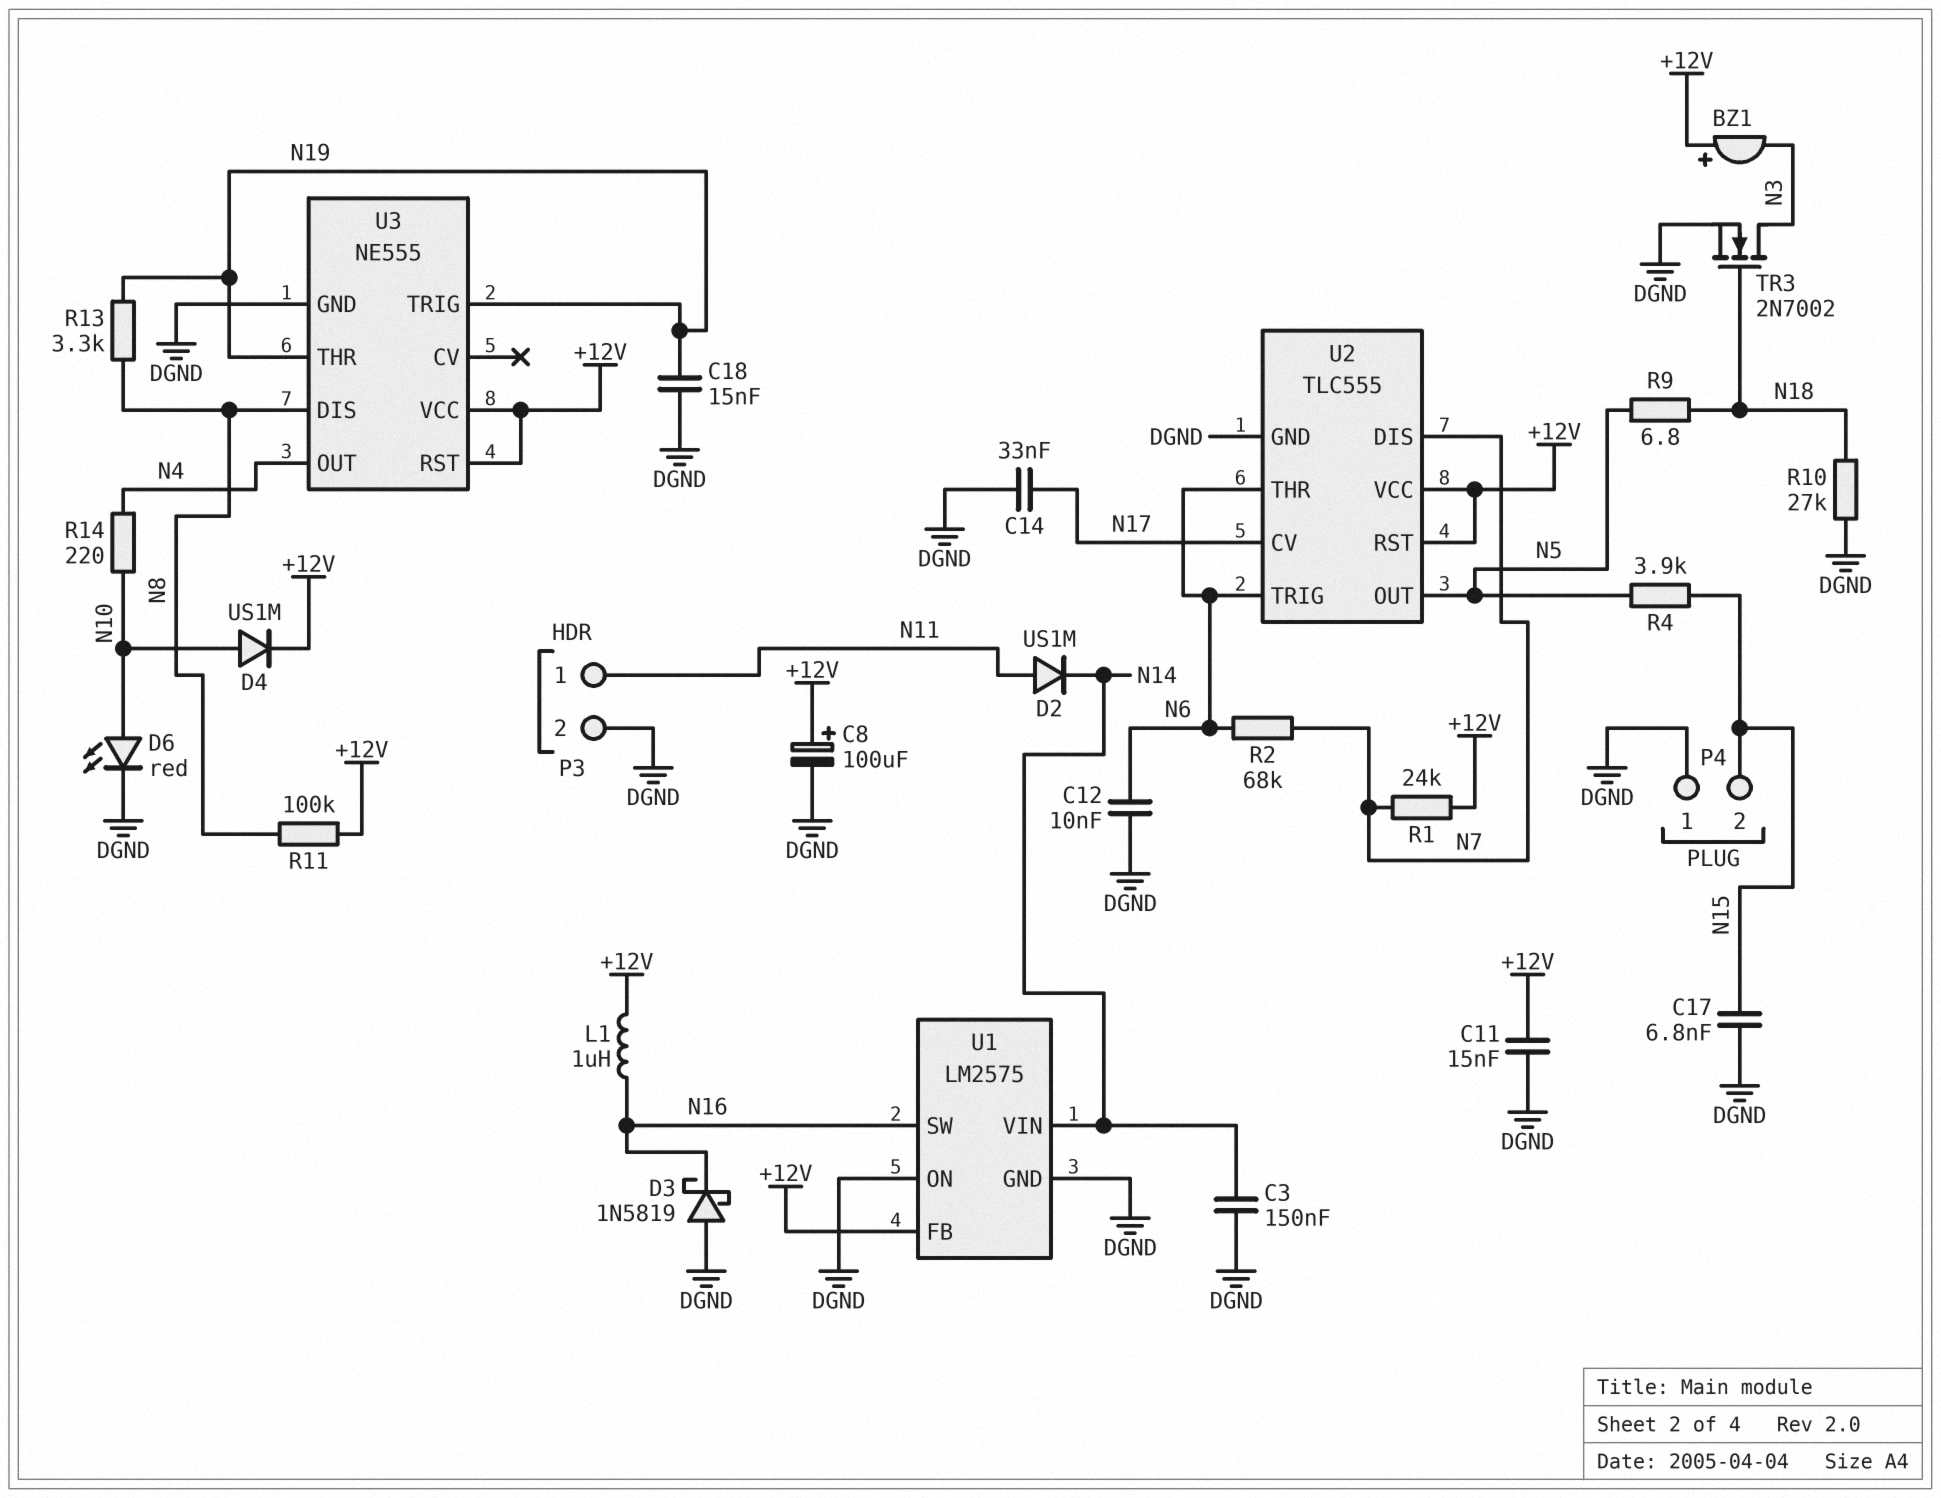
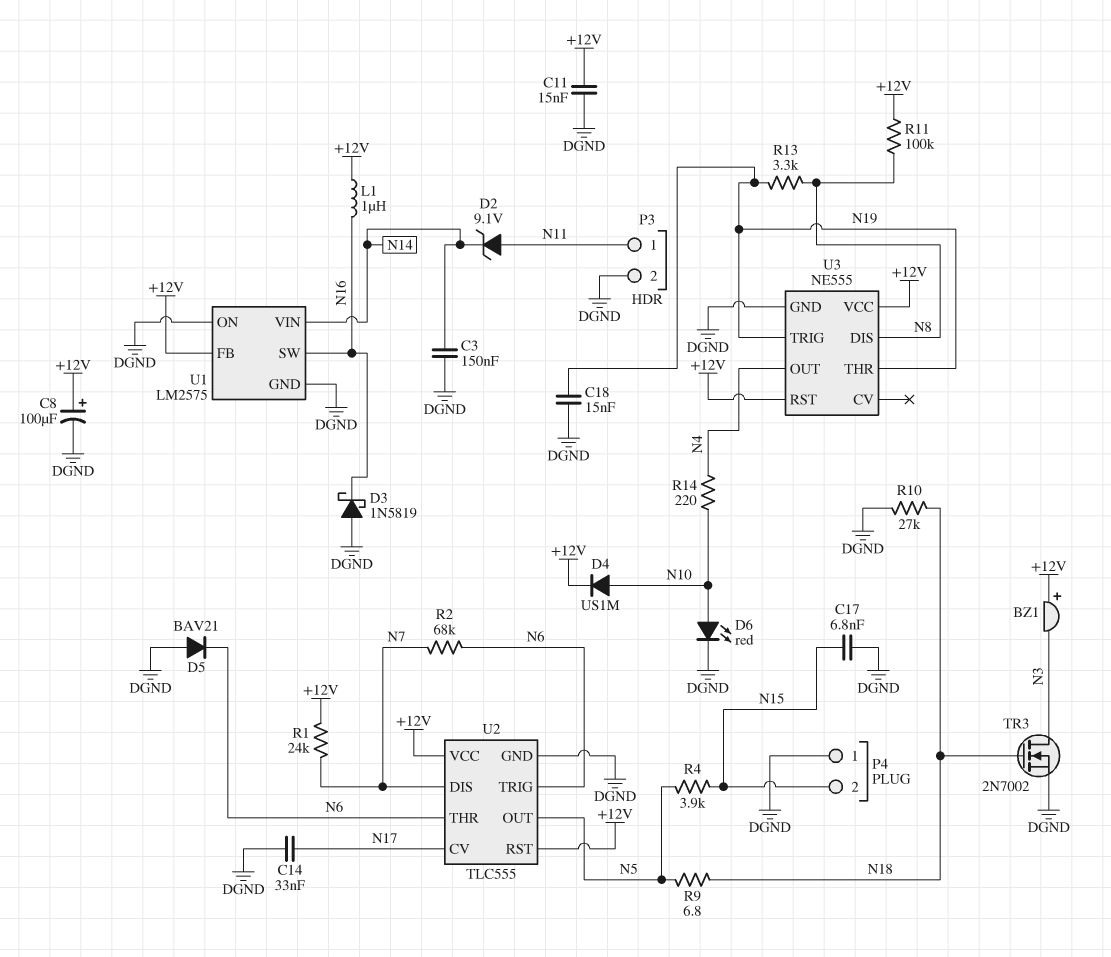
C12: 10nF (DGND, N6) -> none
D2: diode US1M (A N11, K N14) -> zener 9.1V (A N11, K N14)
D5: none -> diode BAV21 (A DGND, K N6)

